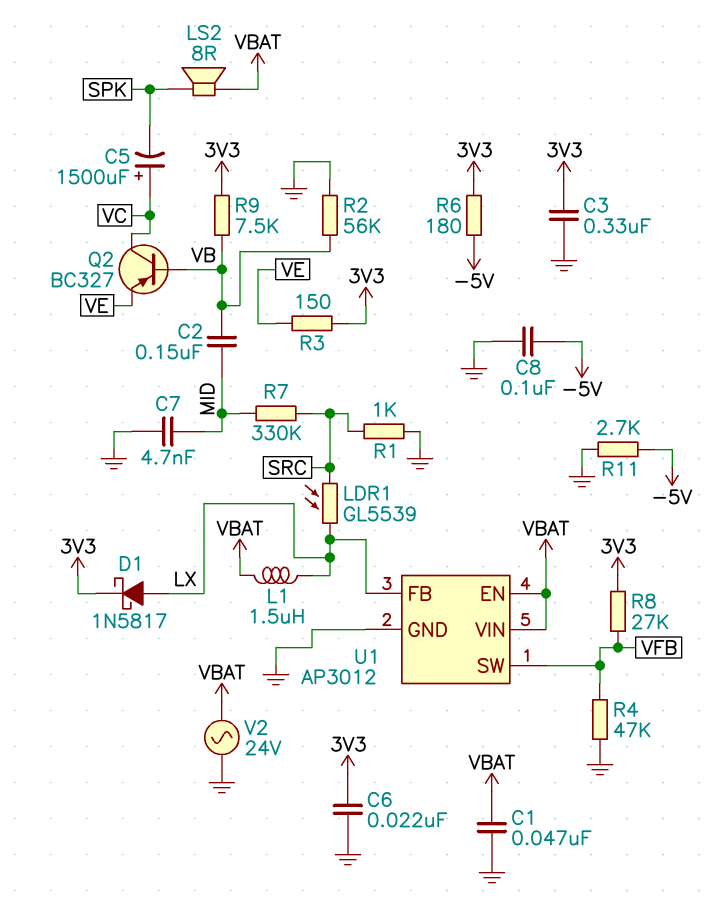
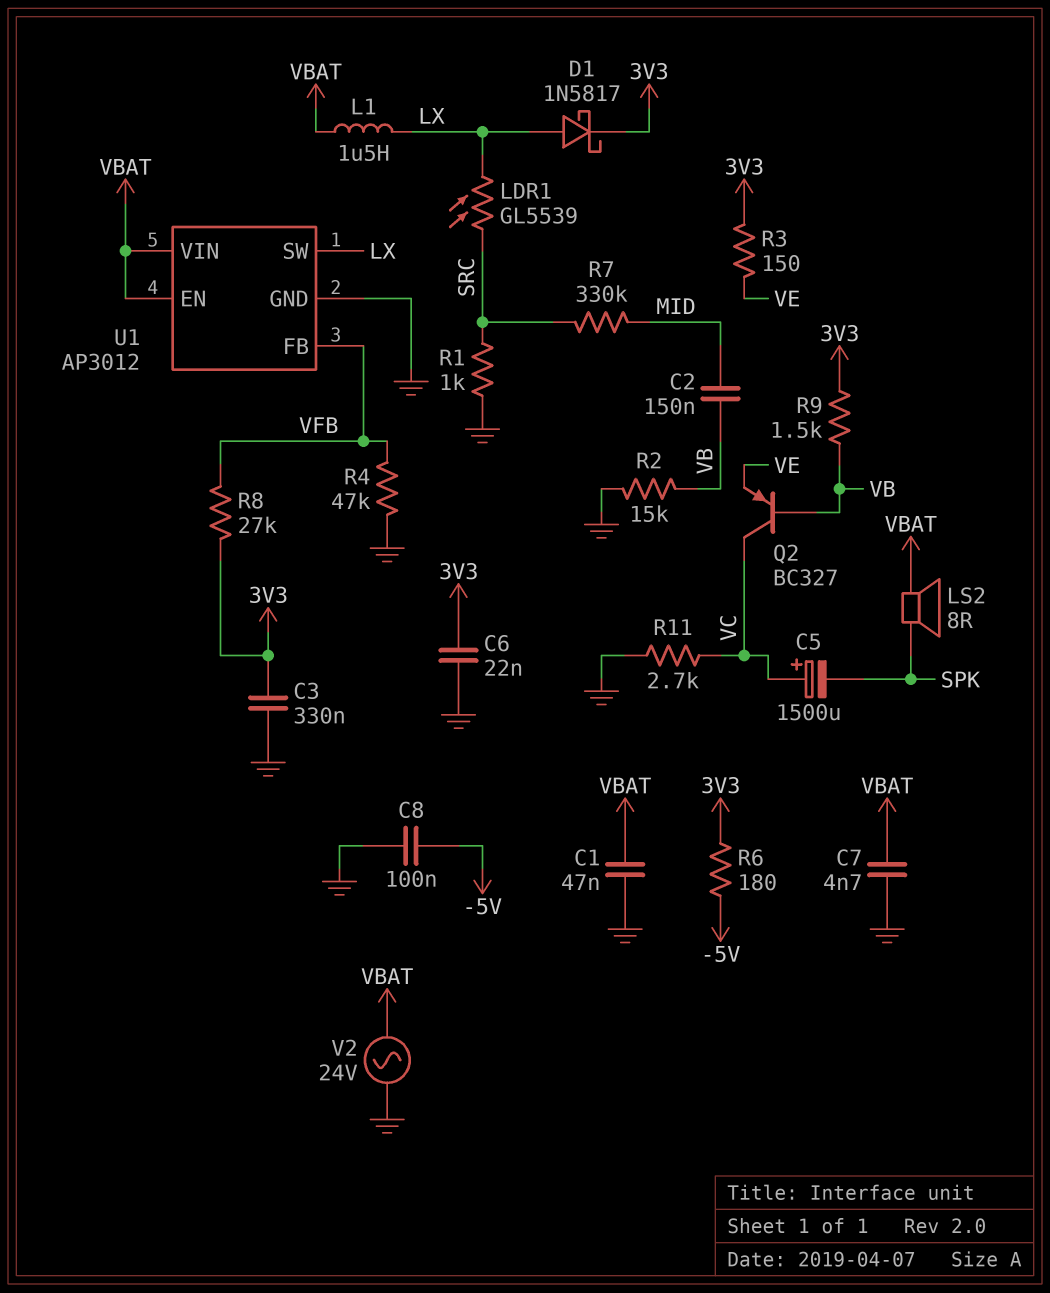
C7: 4.7nF (GND, MID) -> 4.7nF (GND, VBAT)
R2: 56k (GND, VB) -> 15k (GND, VB)
R9: 7.5k (3V3, VB) -> 1.5k (3V3, VB)
R11: 2.7k (-5V, GND) -> 2.7k (GND, VC)
U1 pin FB: LX -> VFB
U1 pin SW: VFB -> LX

